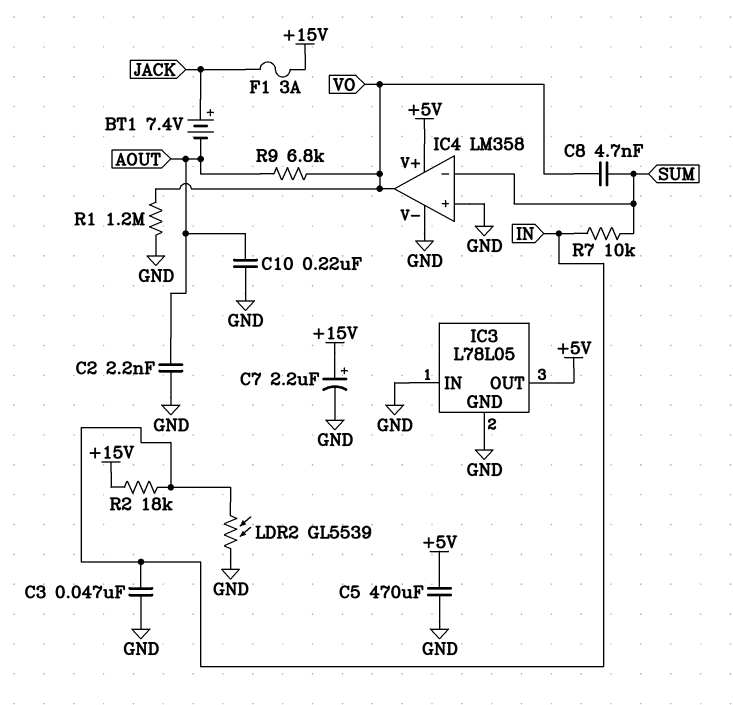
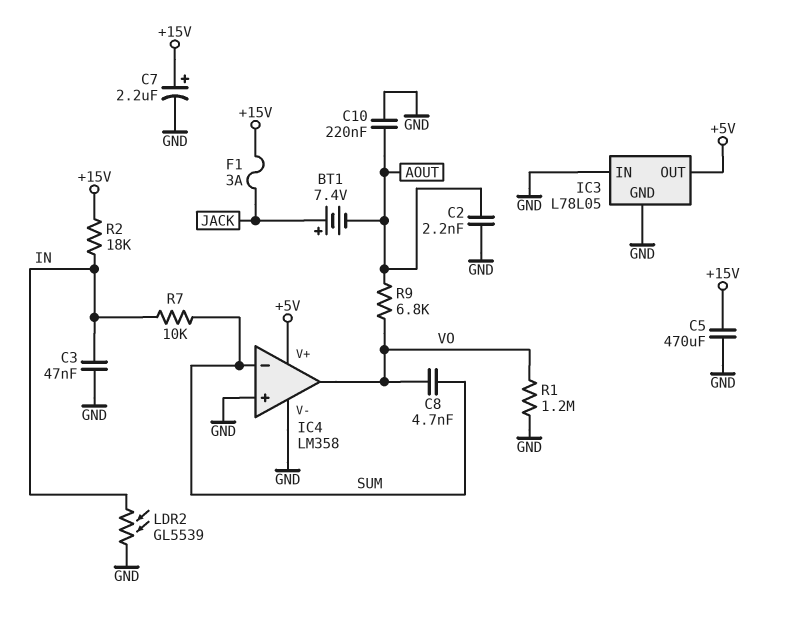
C5: 470uF (+5V, GND) -> 470uF (+15V, GND)

